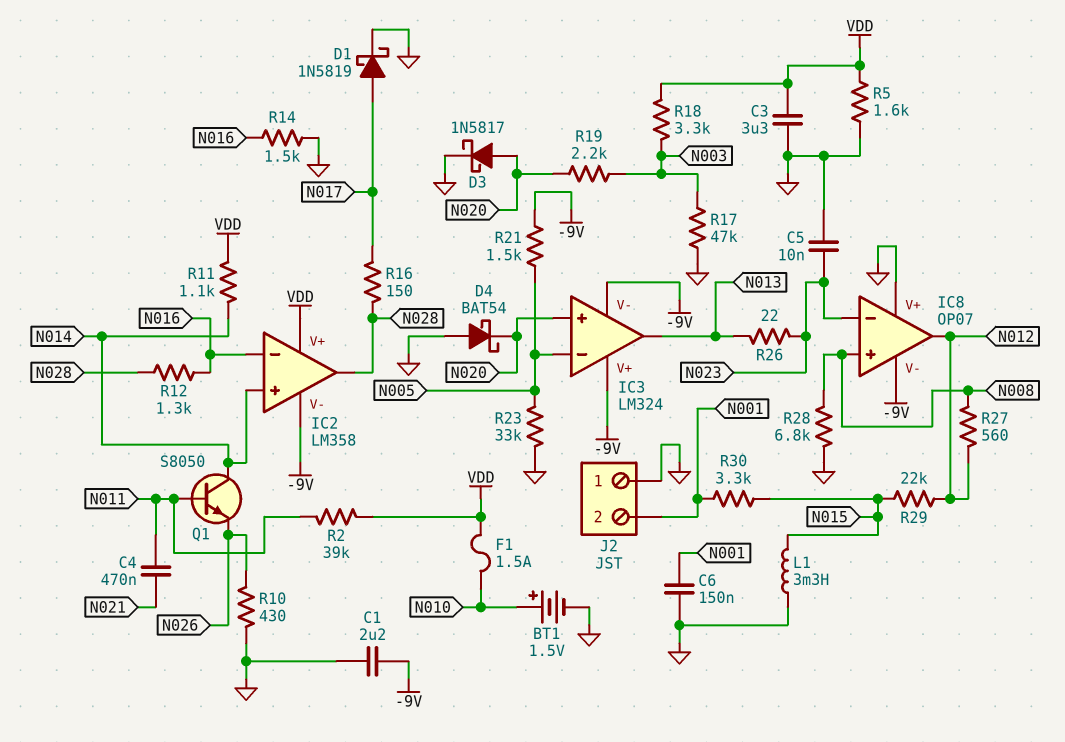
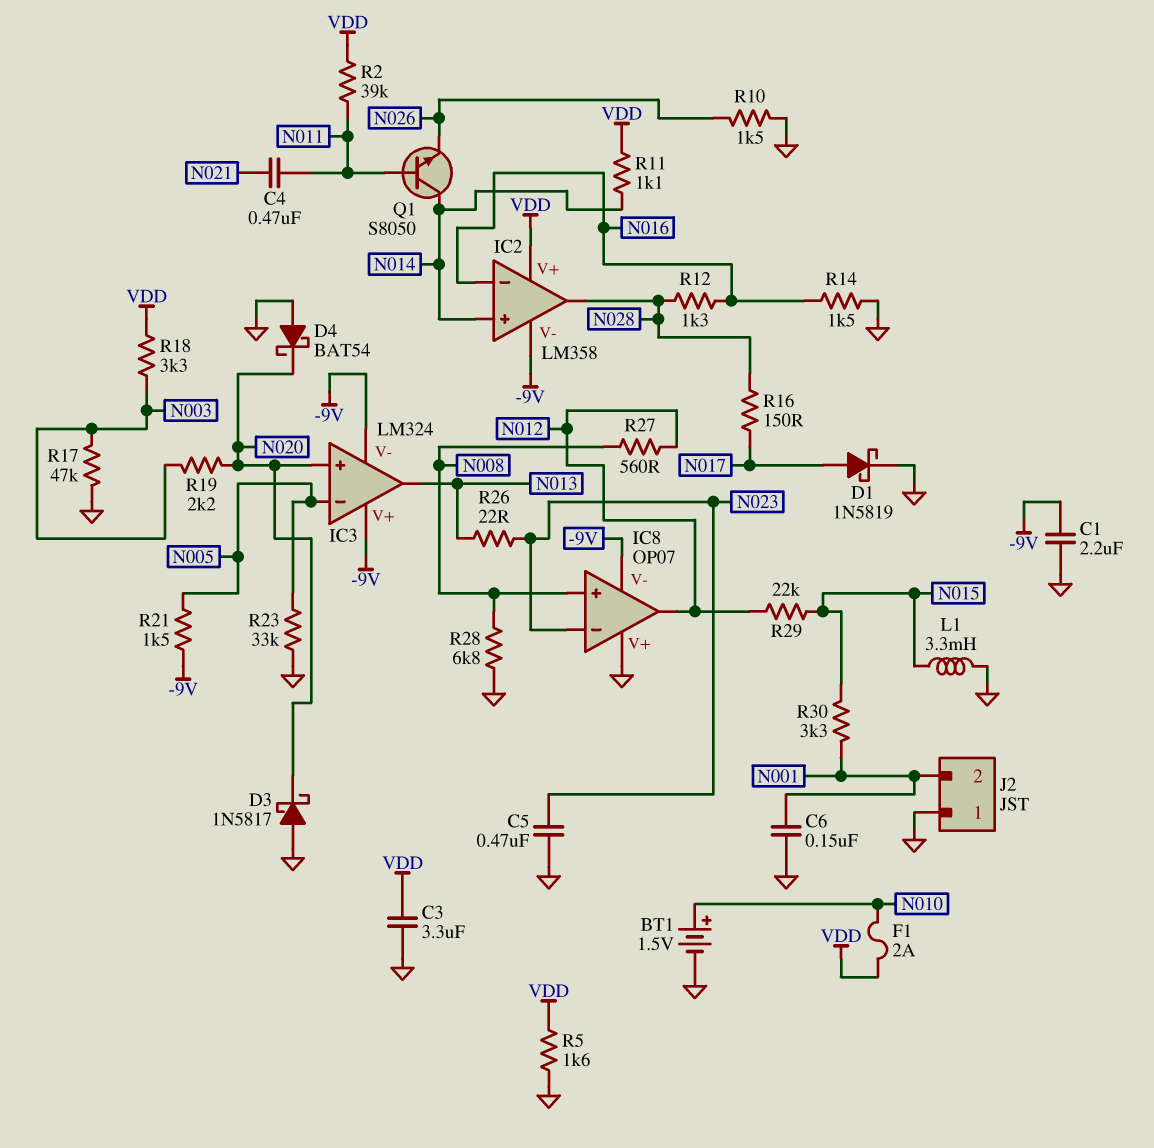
C5: 10nF (GND, N023) -> 470nF (GND, N023)
D3: schottky 1N5817 (A N020, K GND) -> schottky 1N5817 (A GND, K N020)
F1: 1.5A (N010, VDD) -> 2A (N010, VDD)
R10: 430 (GND, N026) -> 1.5k (GND, N026)

